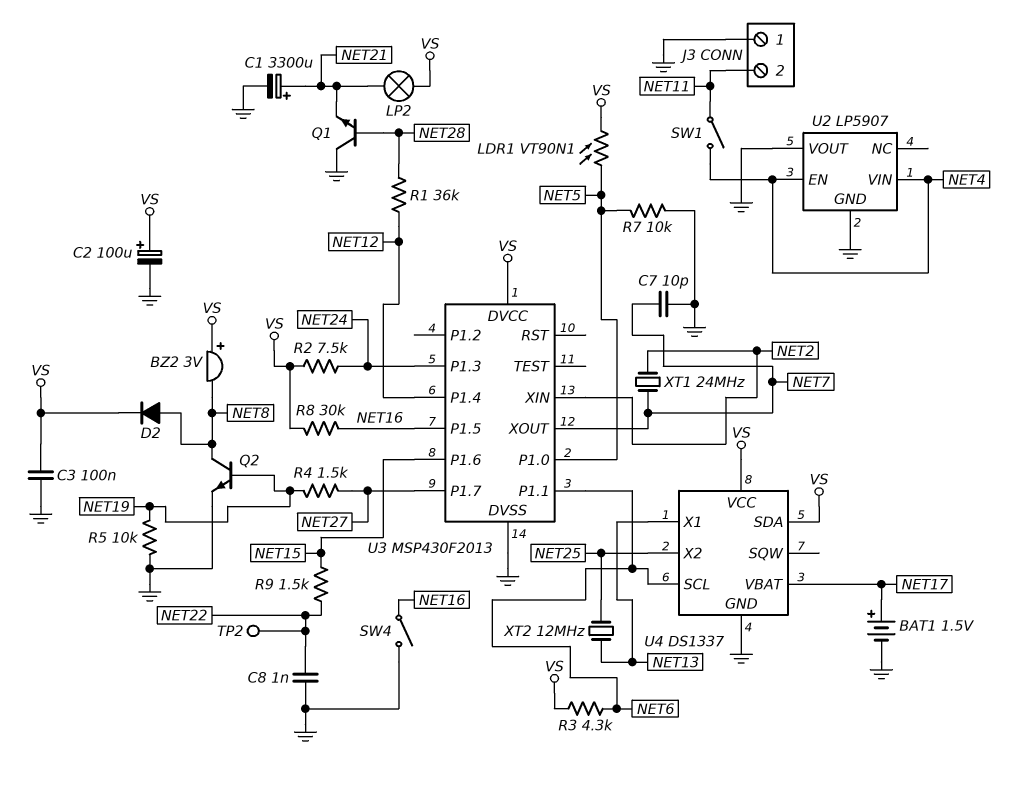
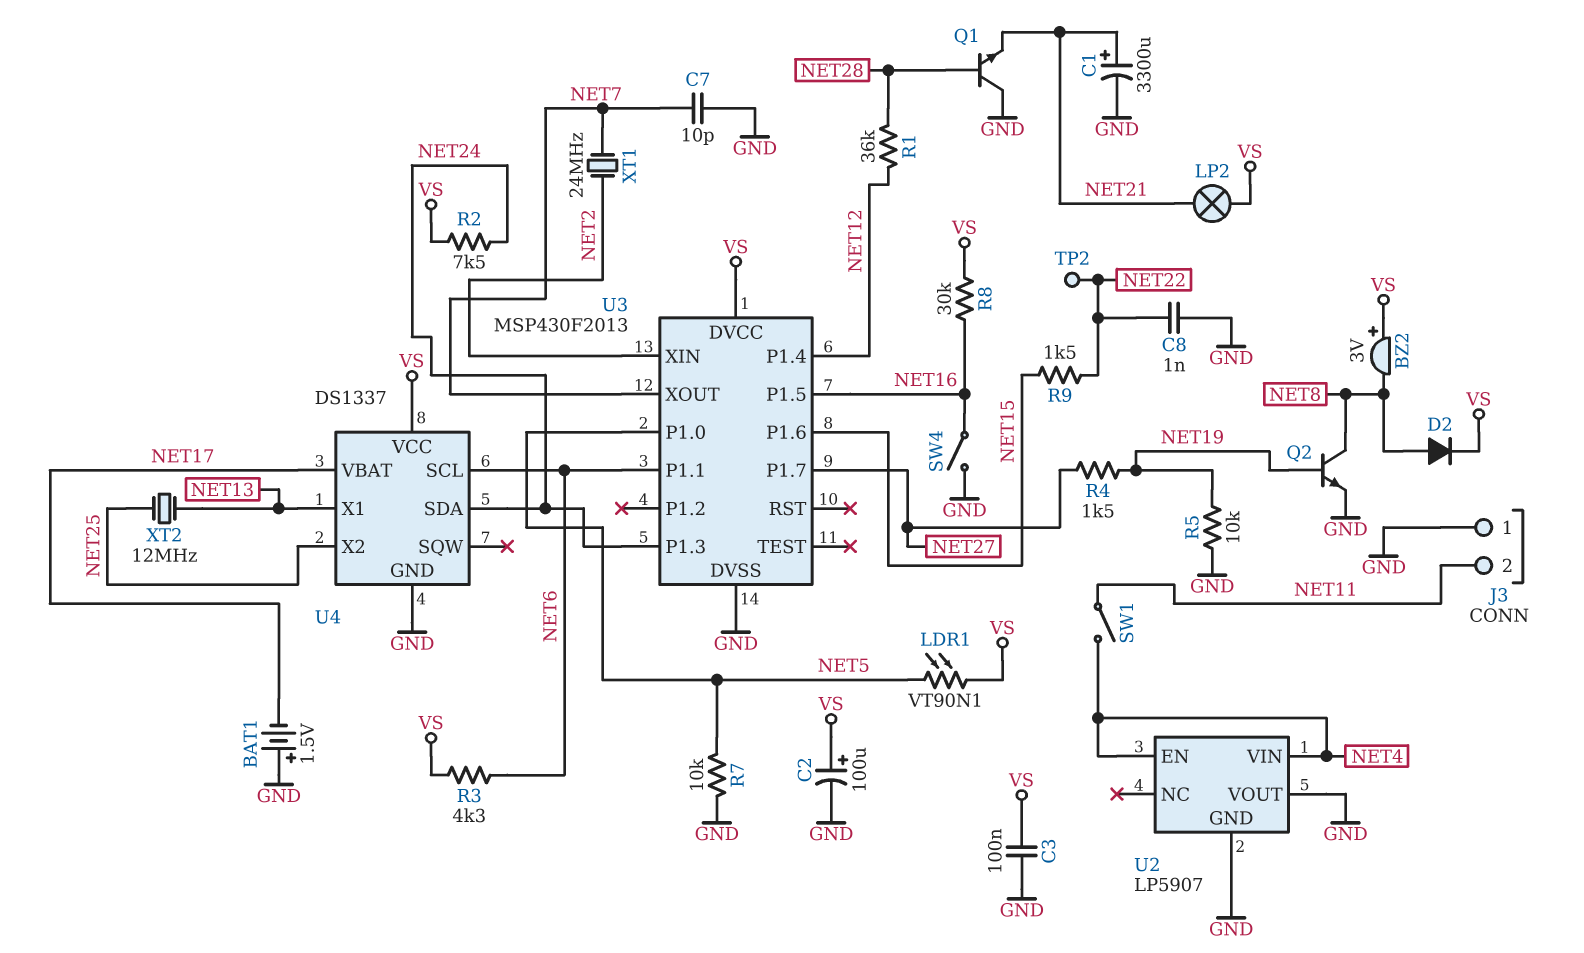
BAT1: 1.5V (plus NET17, minus GND) -> 1.5V (plus GND, minus NET17)
U4 pin SDA: VS -> NET24

